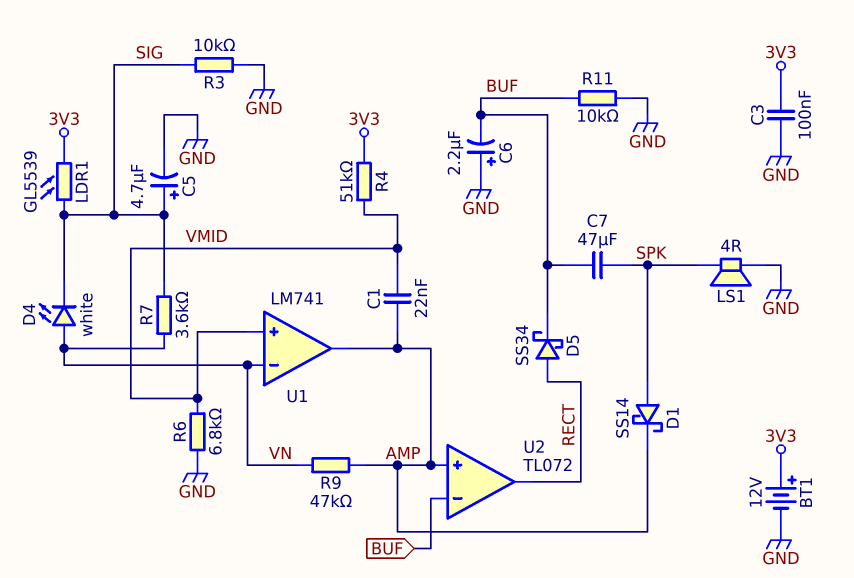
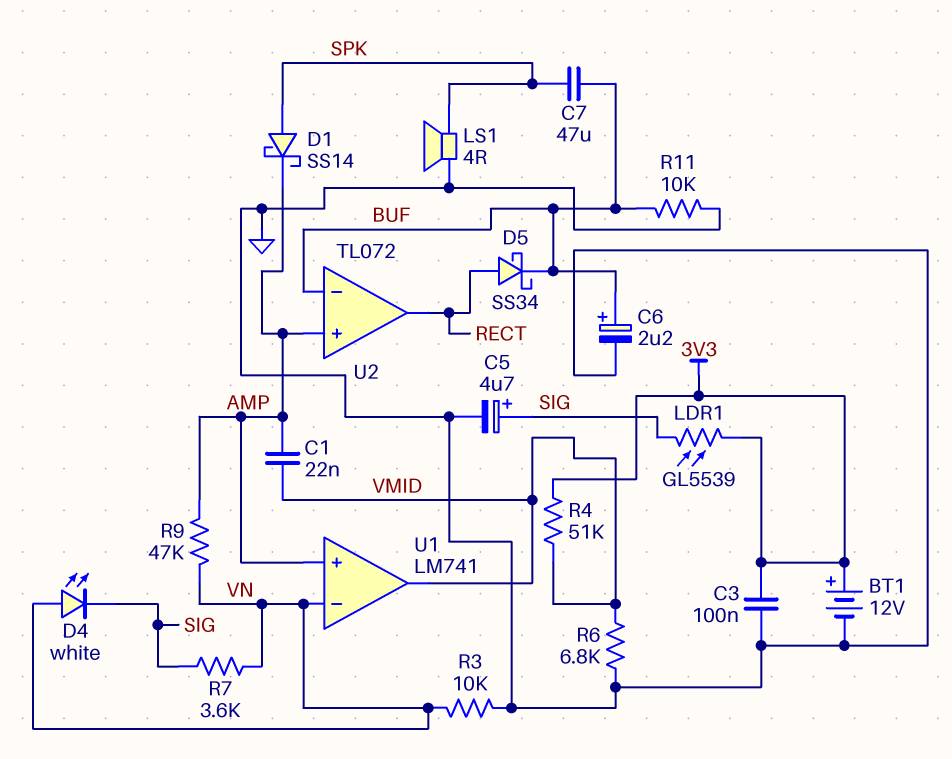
C6: 2.2uF (plus GND, minus BUF) -> 2.2uF (plus BUF, minus GND)
R3: 10k (GND, SIG) -> 10k (GND, VN)
U1 pin in+: VMID -> AMP
U1 pin out: AMP -> VMID

